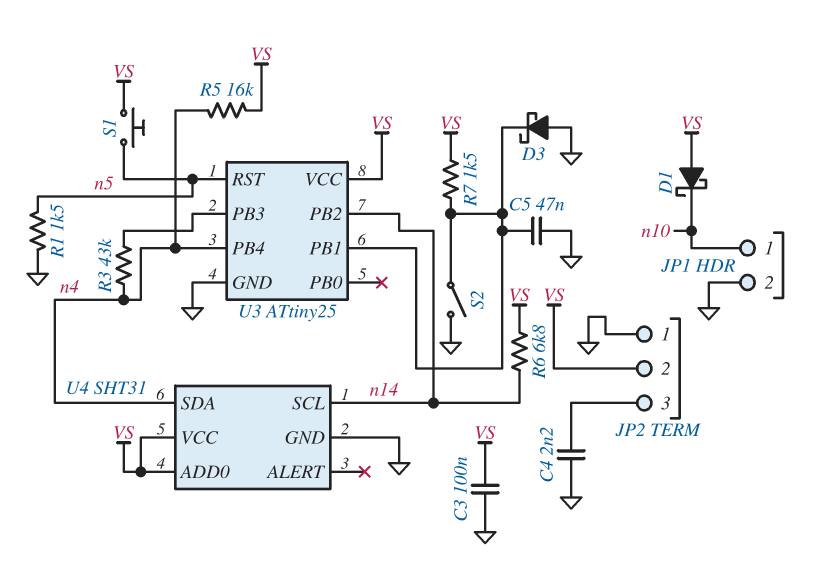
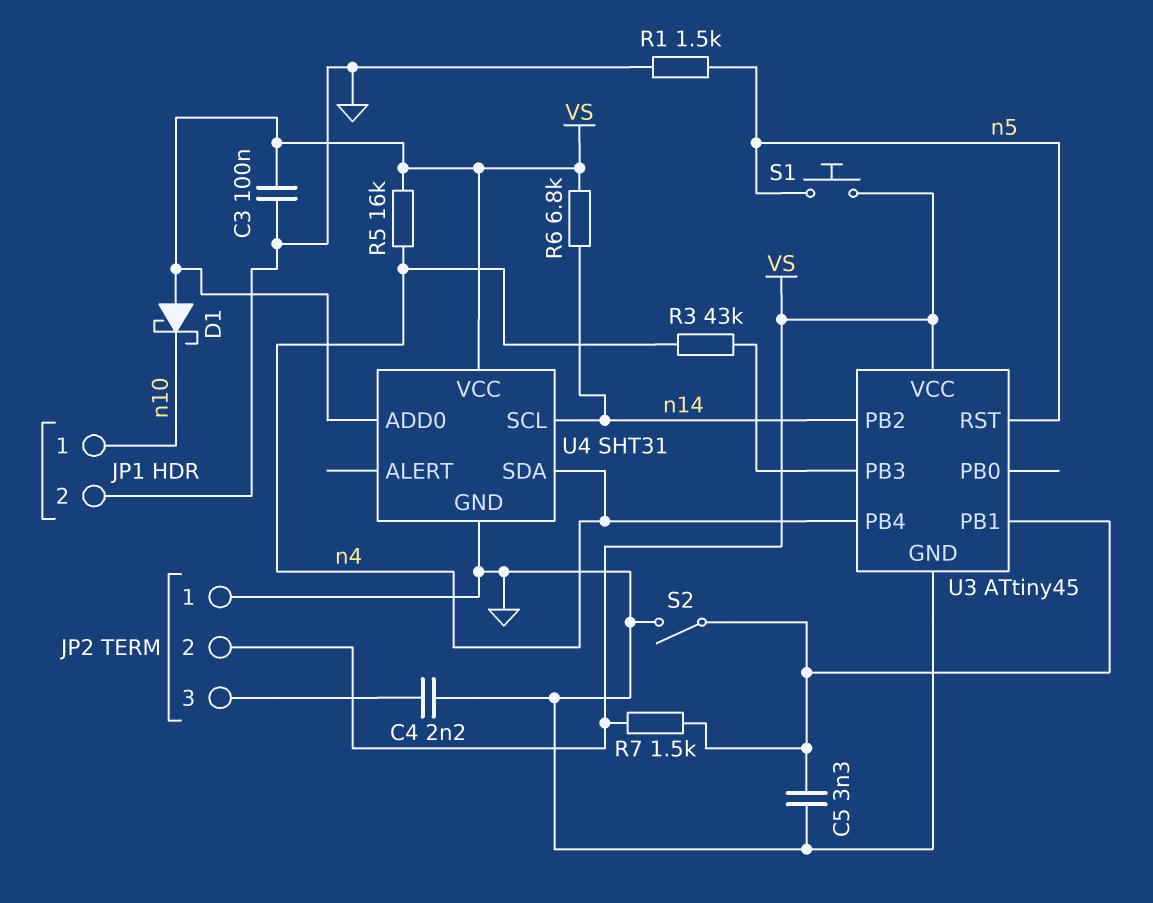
C5: 47nF (GND, U3/PB1) -> 3.3nF (GND, U3/PB1)
D3: schottky (A GND, K U3/PB1) -> none
U3: ATtiny25 -> ATtiny45

